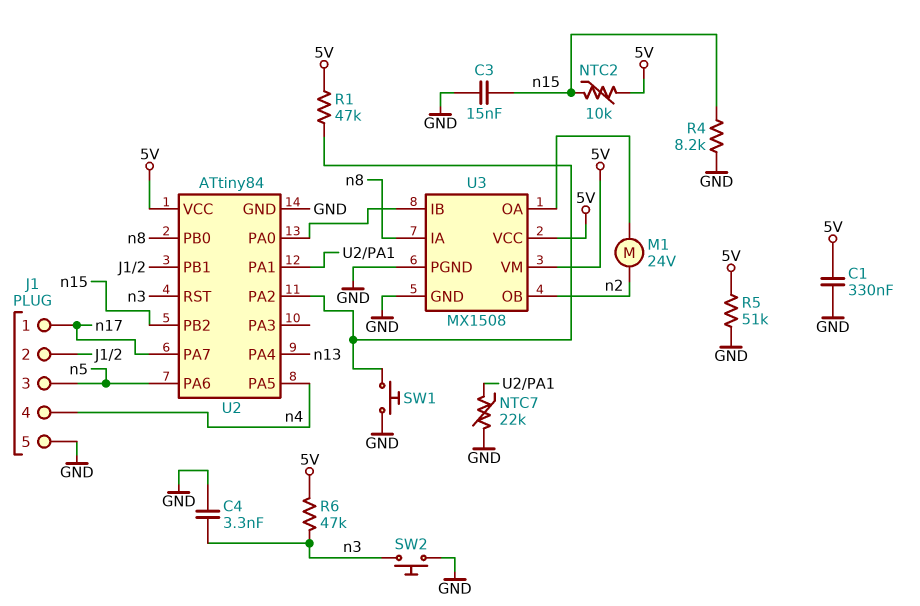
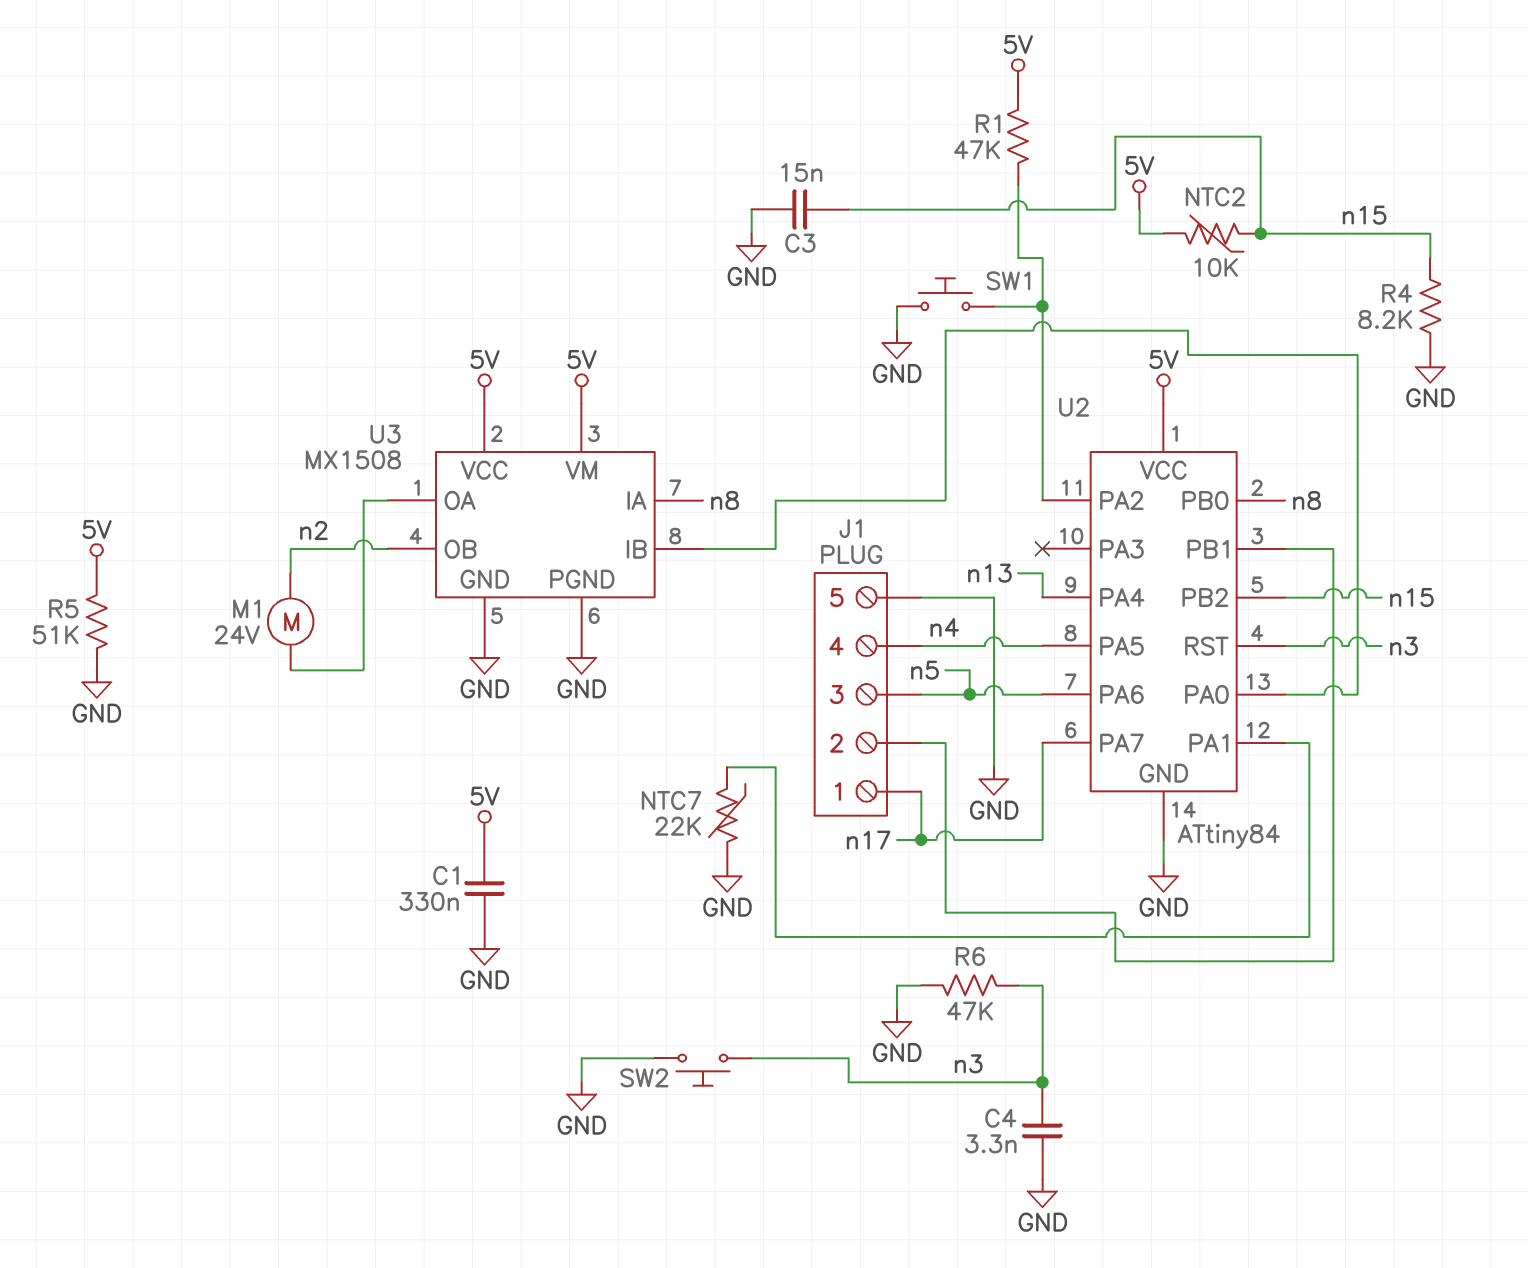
R6: 47k (5V, n3) -> 47k (GND, n3)

